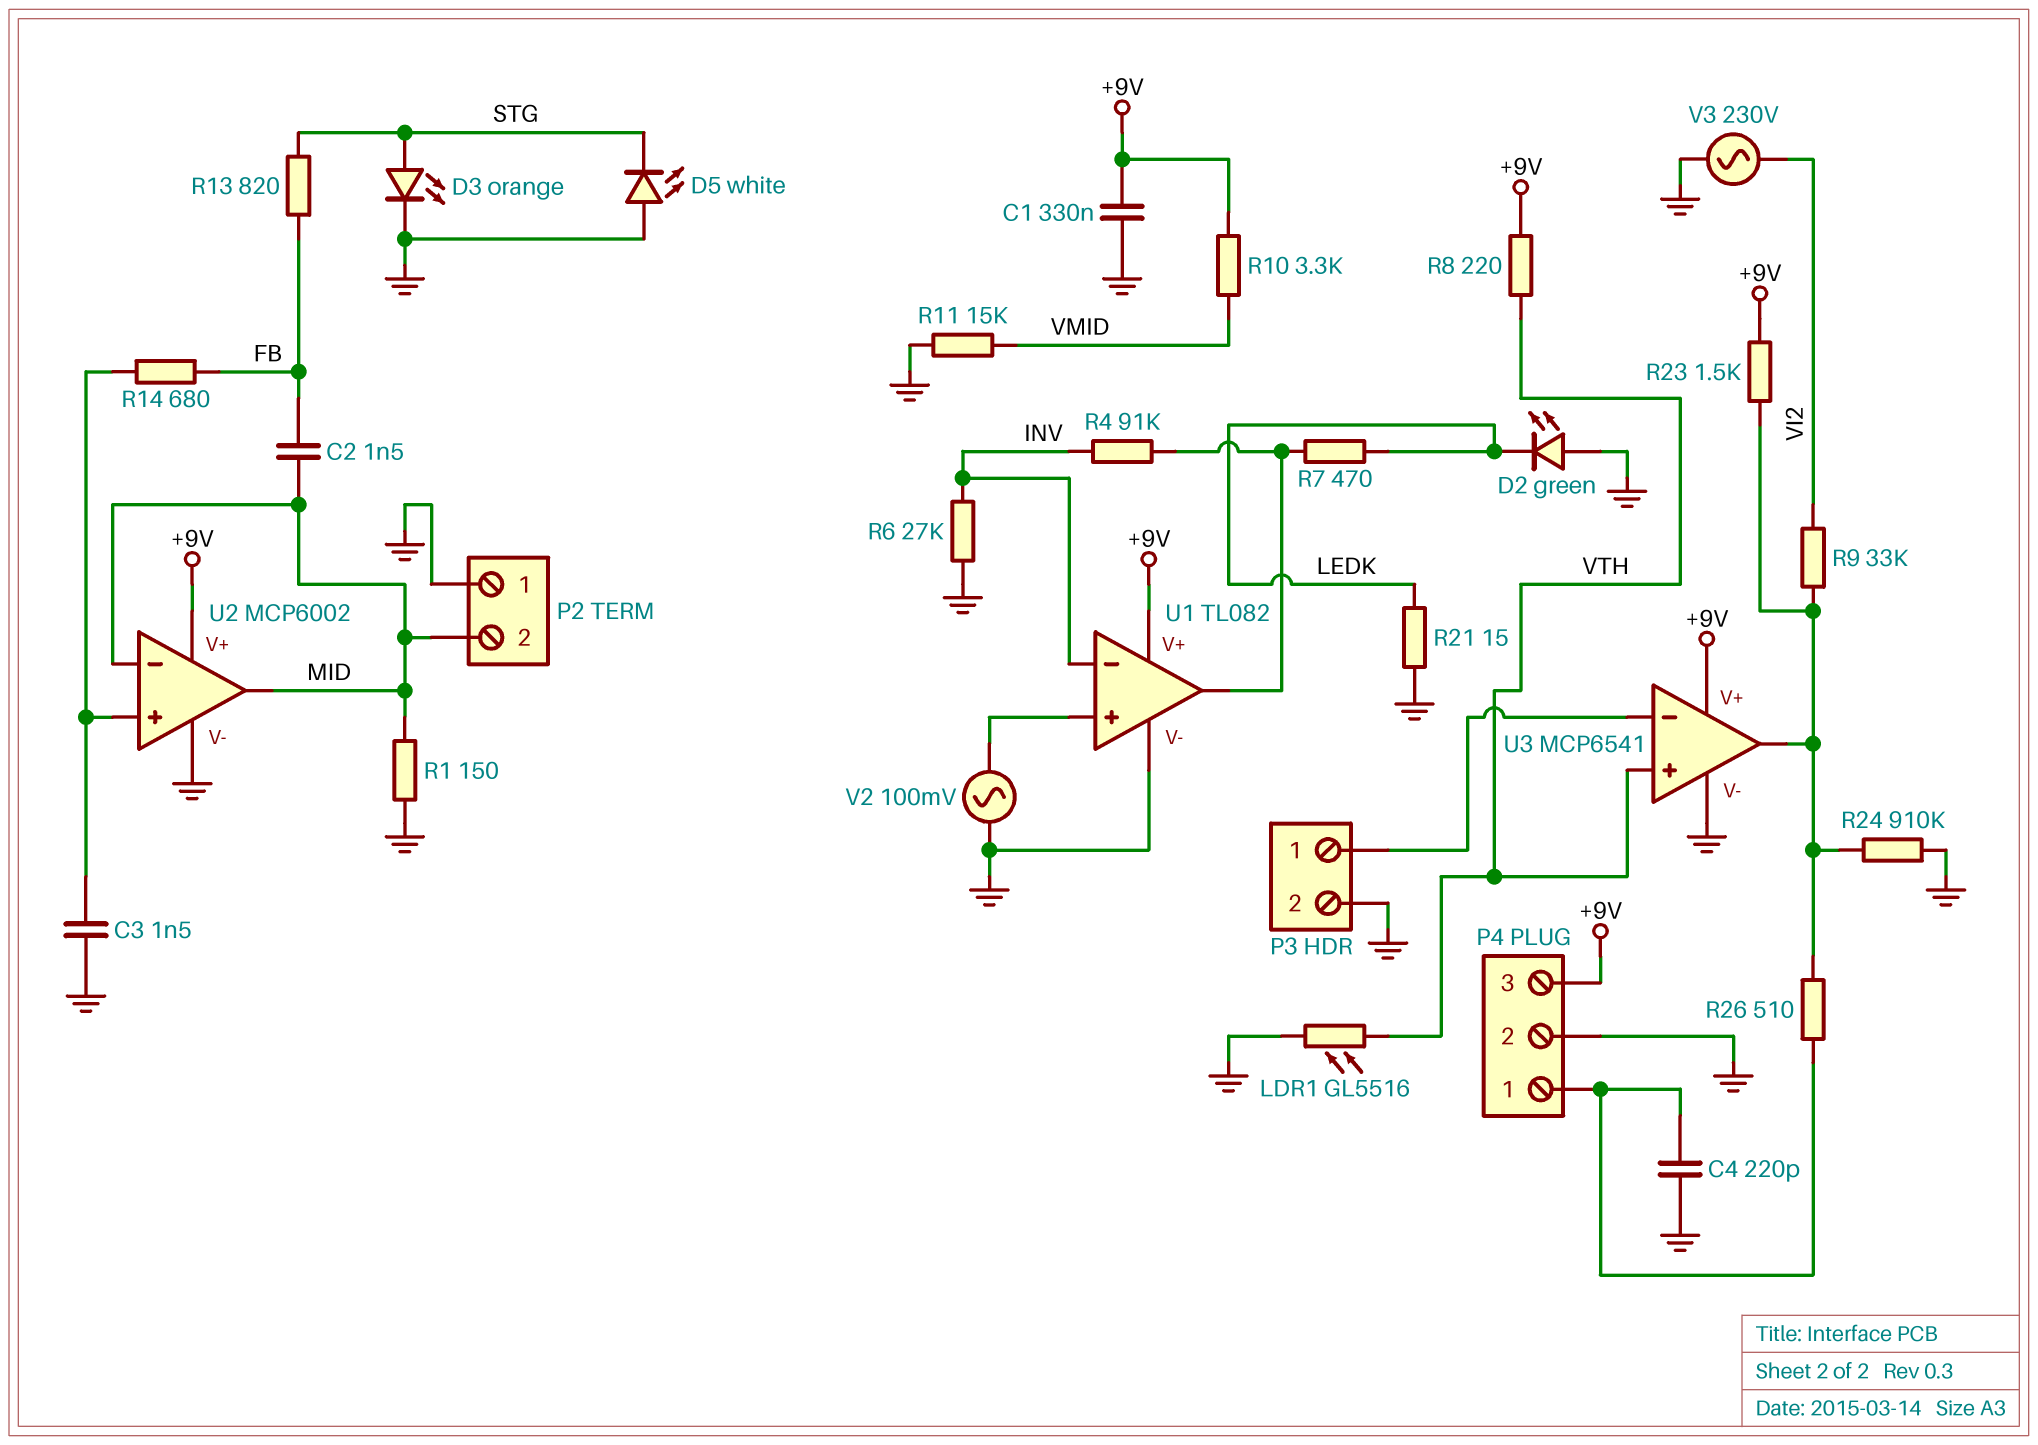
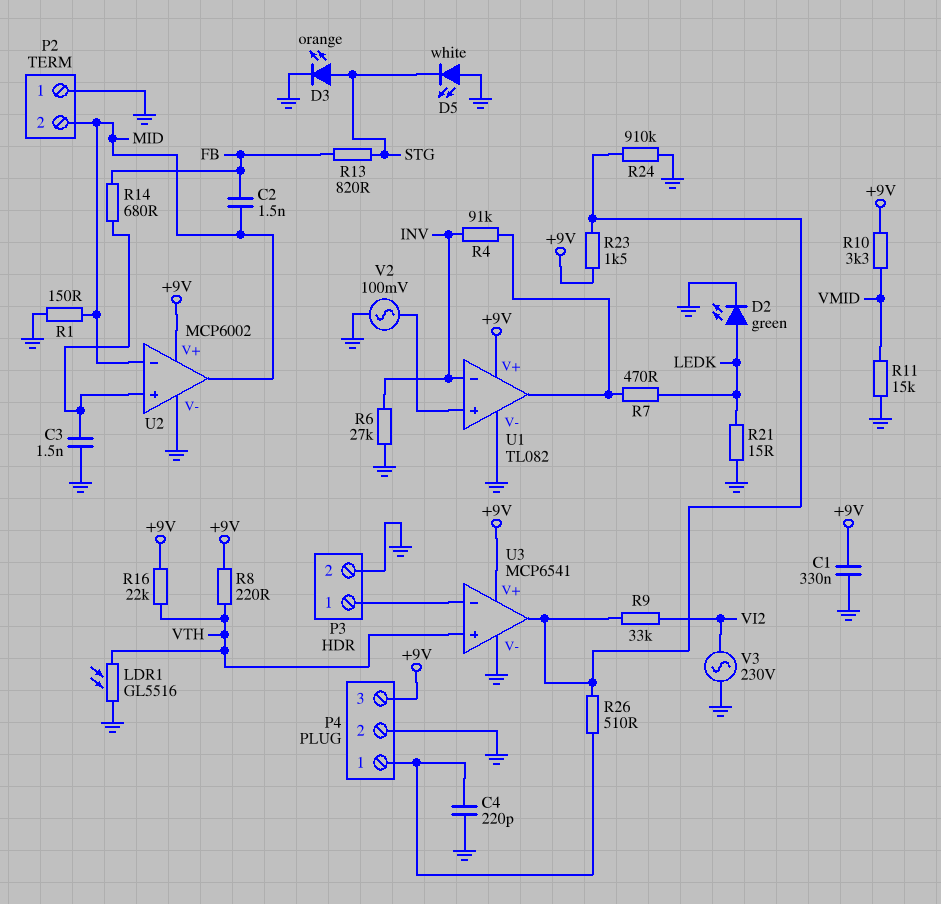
D2: LED green (A GND, K LEDK) -> LED green (A LEDK, K GND)
R16: none -> 22k (+9V, VTH)

